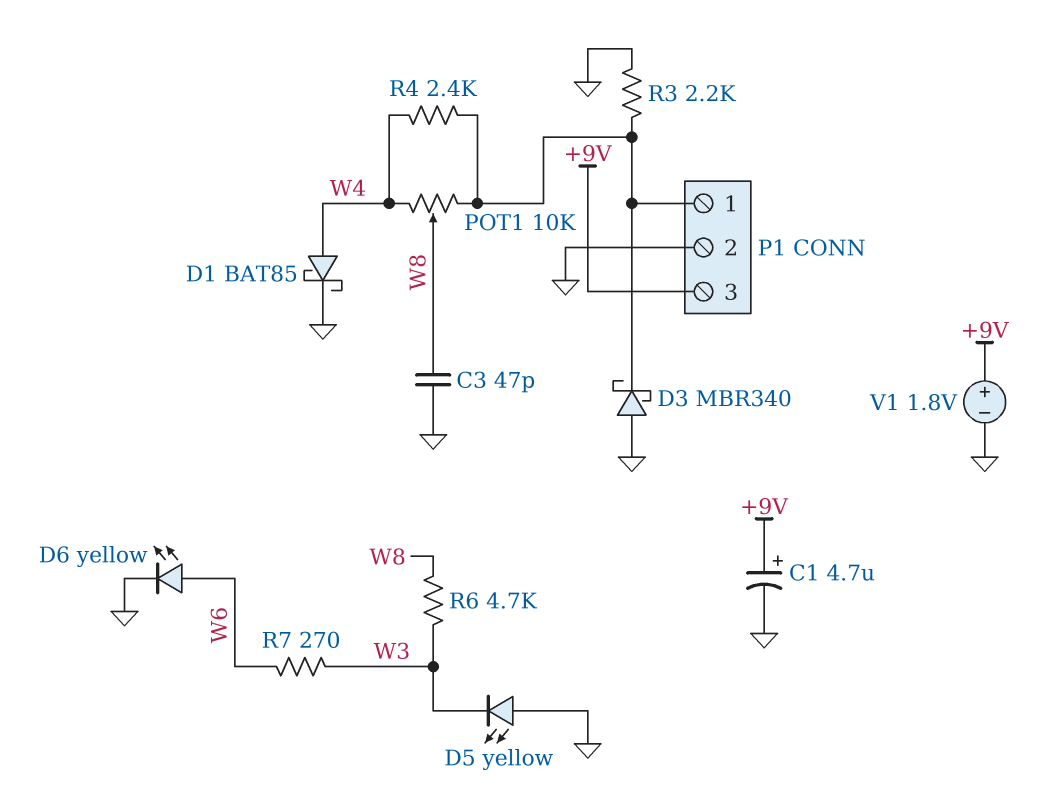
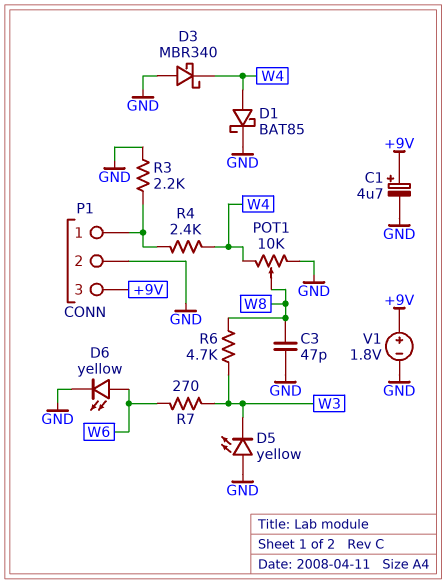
D3: schottky MBR340 (A GND, K P1/1) -> schottky MBR340 (A GND, K W4)
POT1: 10k (P1/1, W4, wiper W8) -> 10k (GND, W4, wiper W8)

